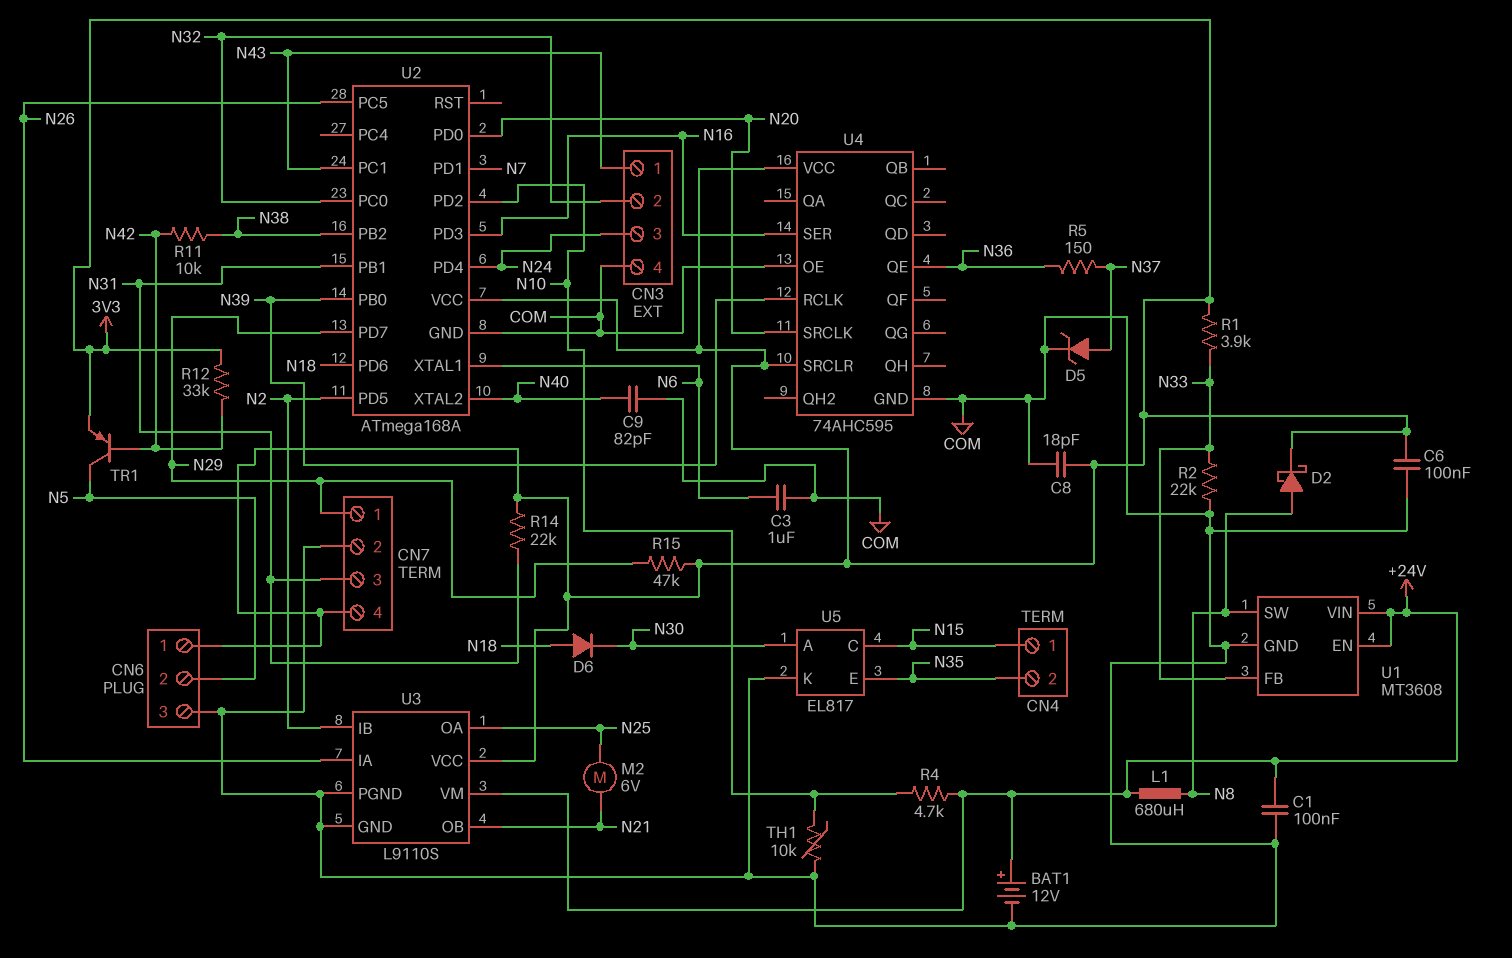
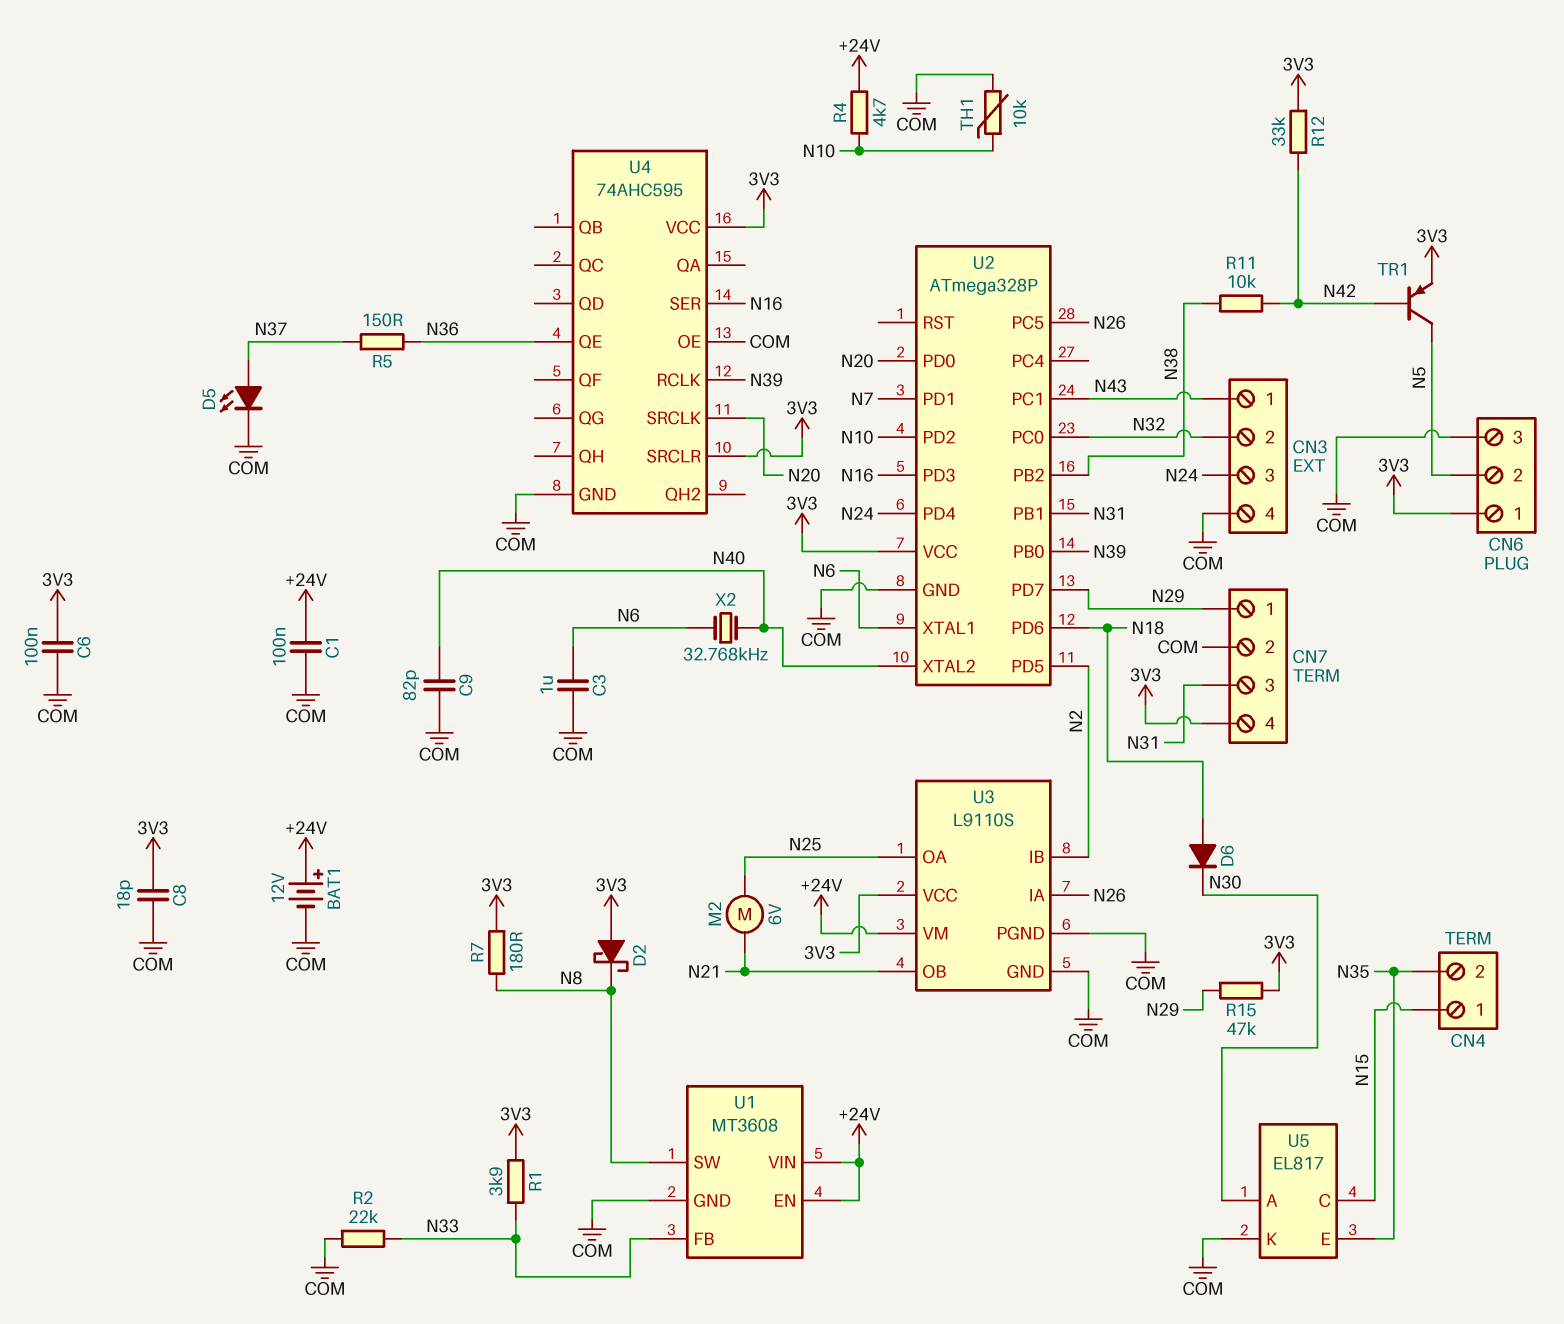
D2: schottky (A N8, K 3V3) -> schottky (A 3V3, K N8)
D5: zener (A N37, K COM) -> LED (A N37, K COM)
L1: 680uH (+24V, N8) -> none
R7: none -> 180 (3V3, N8)
R14: 22k (3V3, N31) -> none
U2: ATmega168A -> ATmega328P
X2: none -> 32.768kHz (N6, N40)

